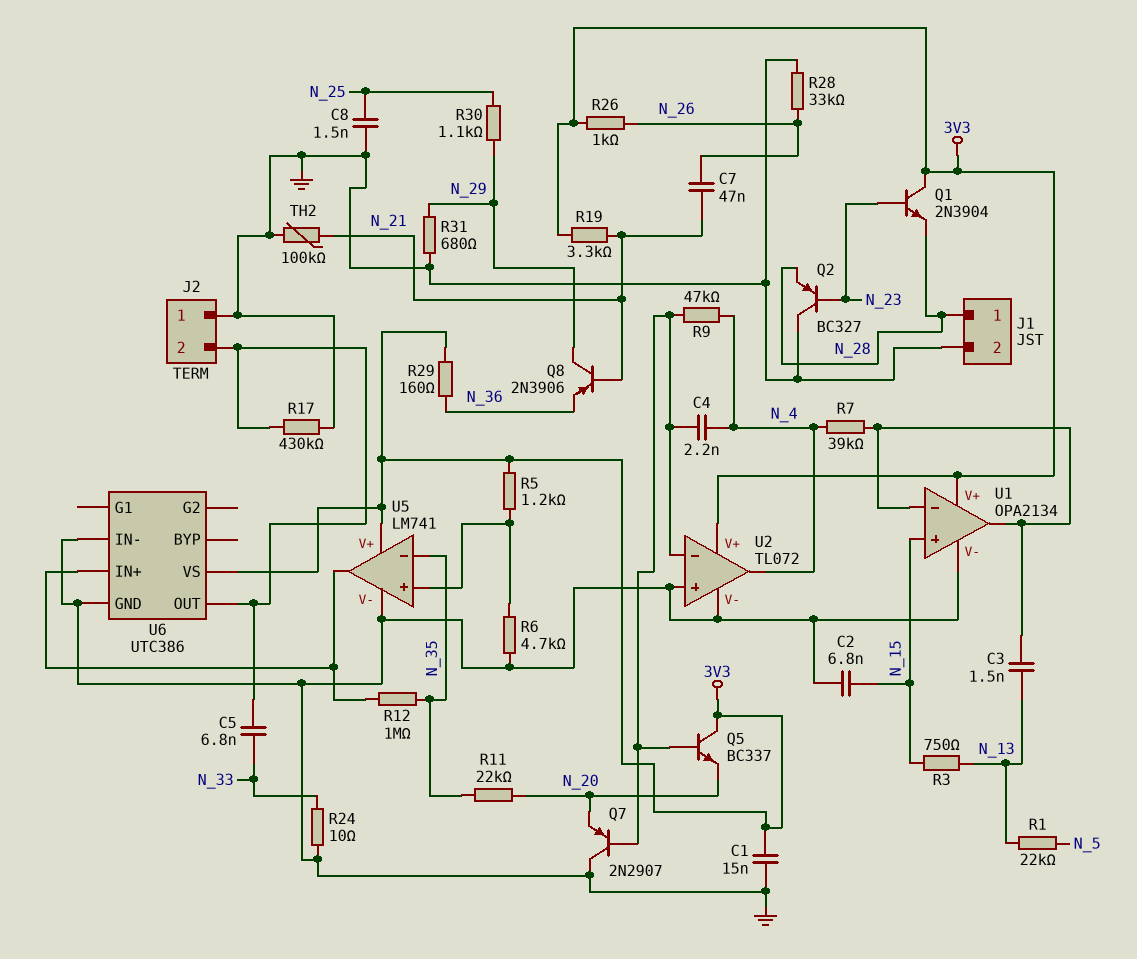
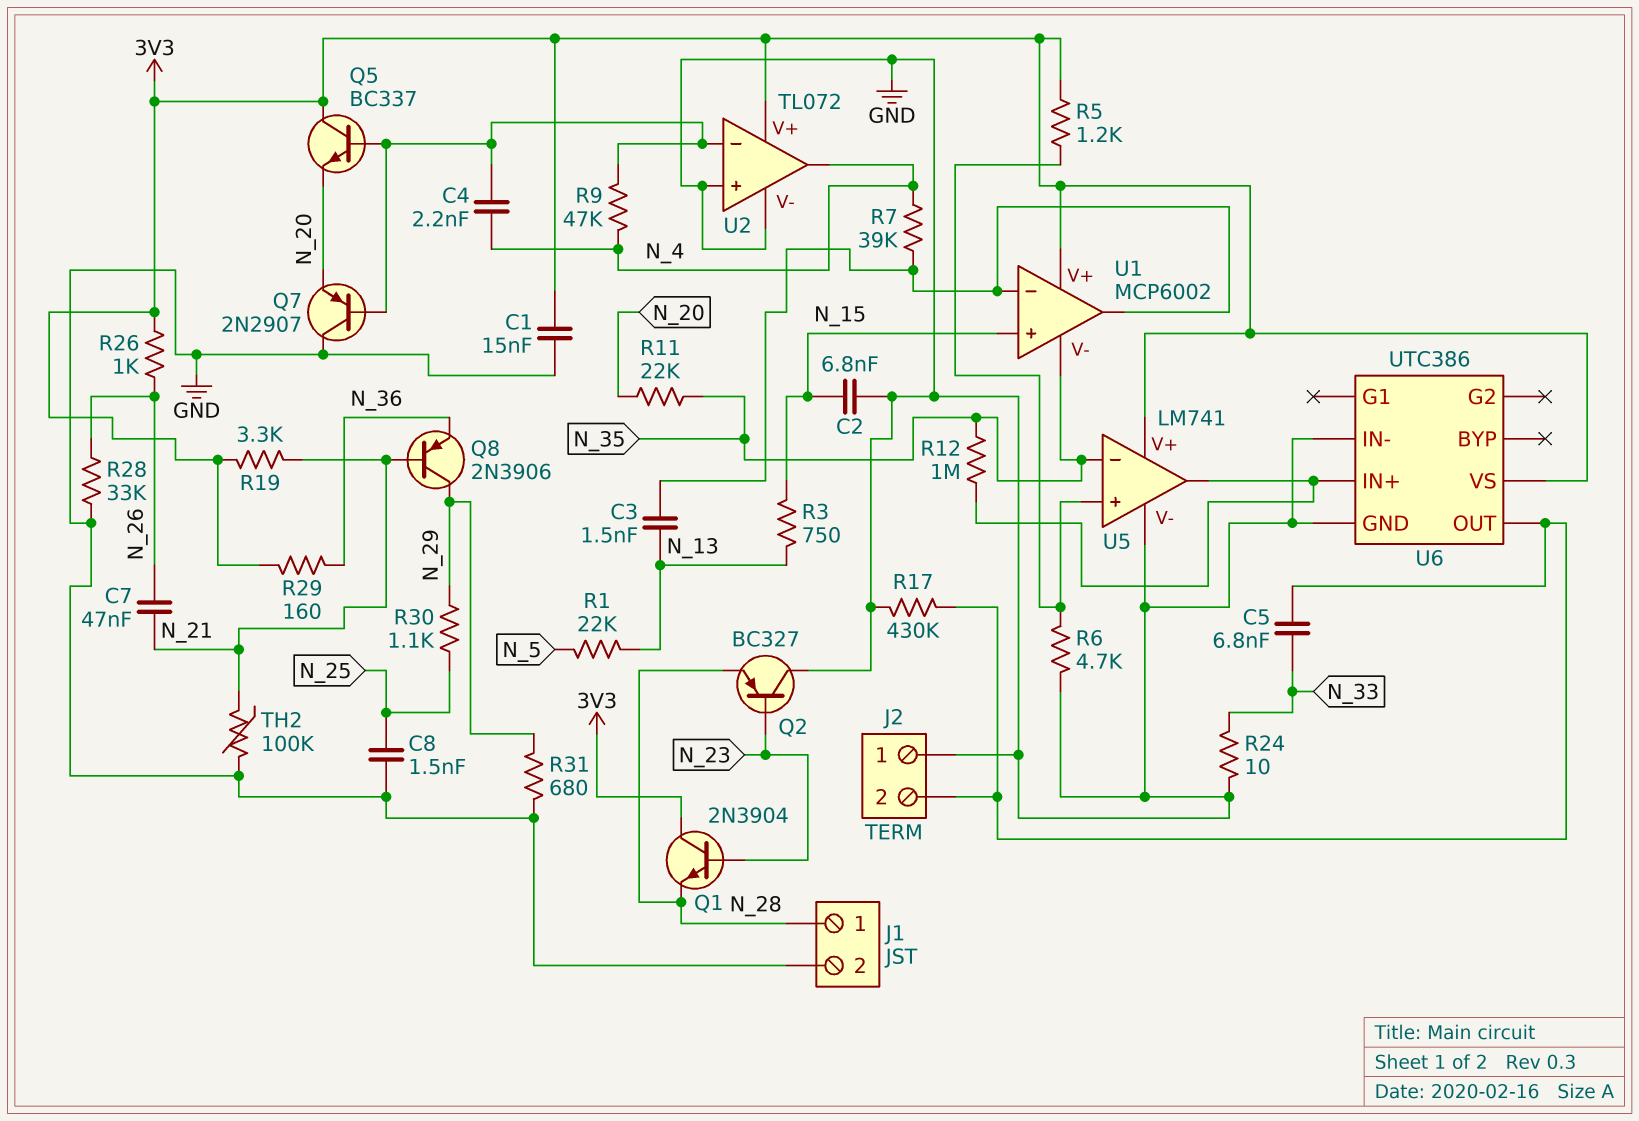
U1: OPA2134 -> MCP6002
U1 pin V-: GND -> N_35

